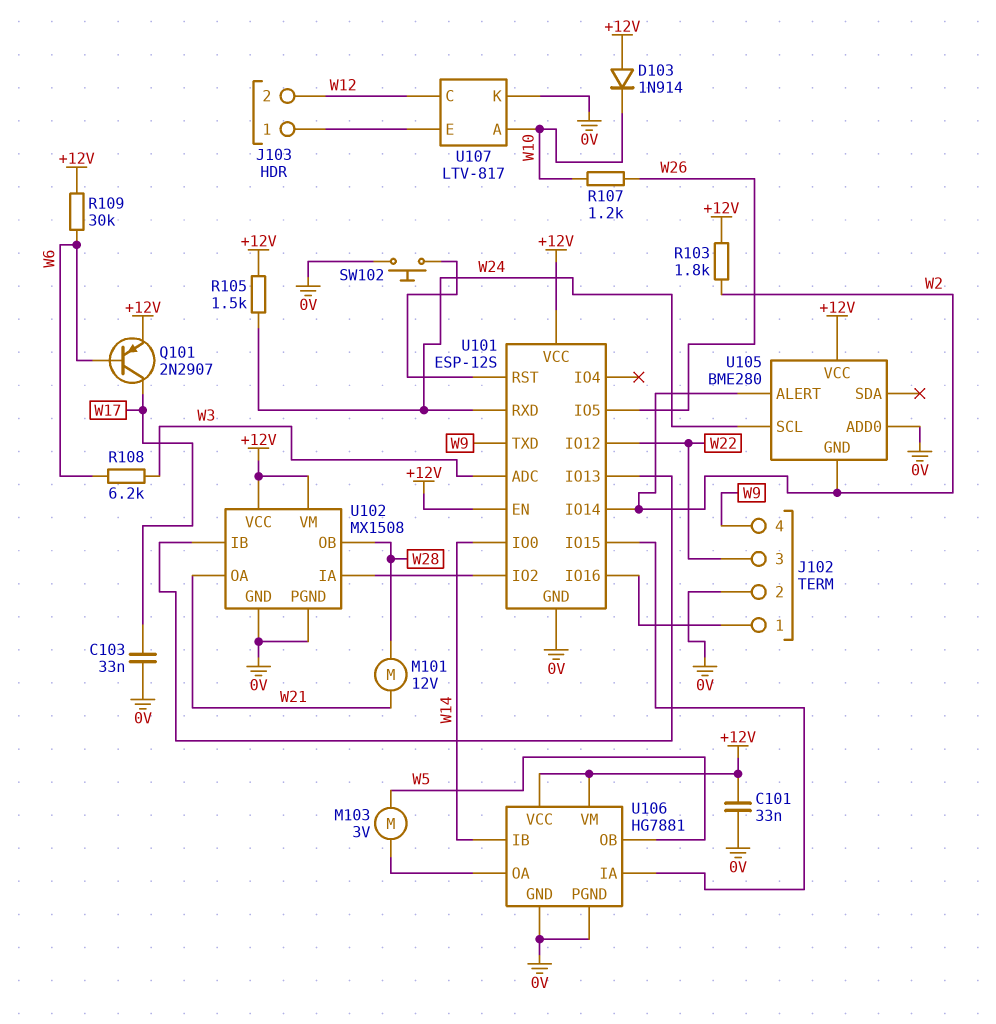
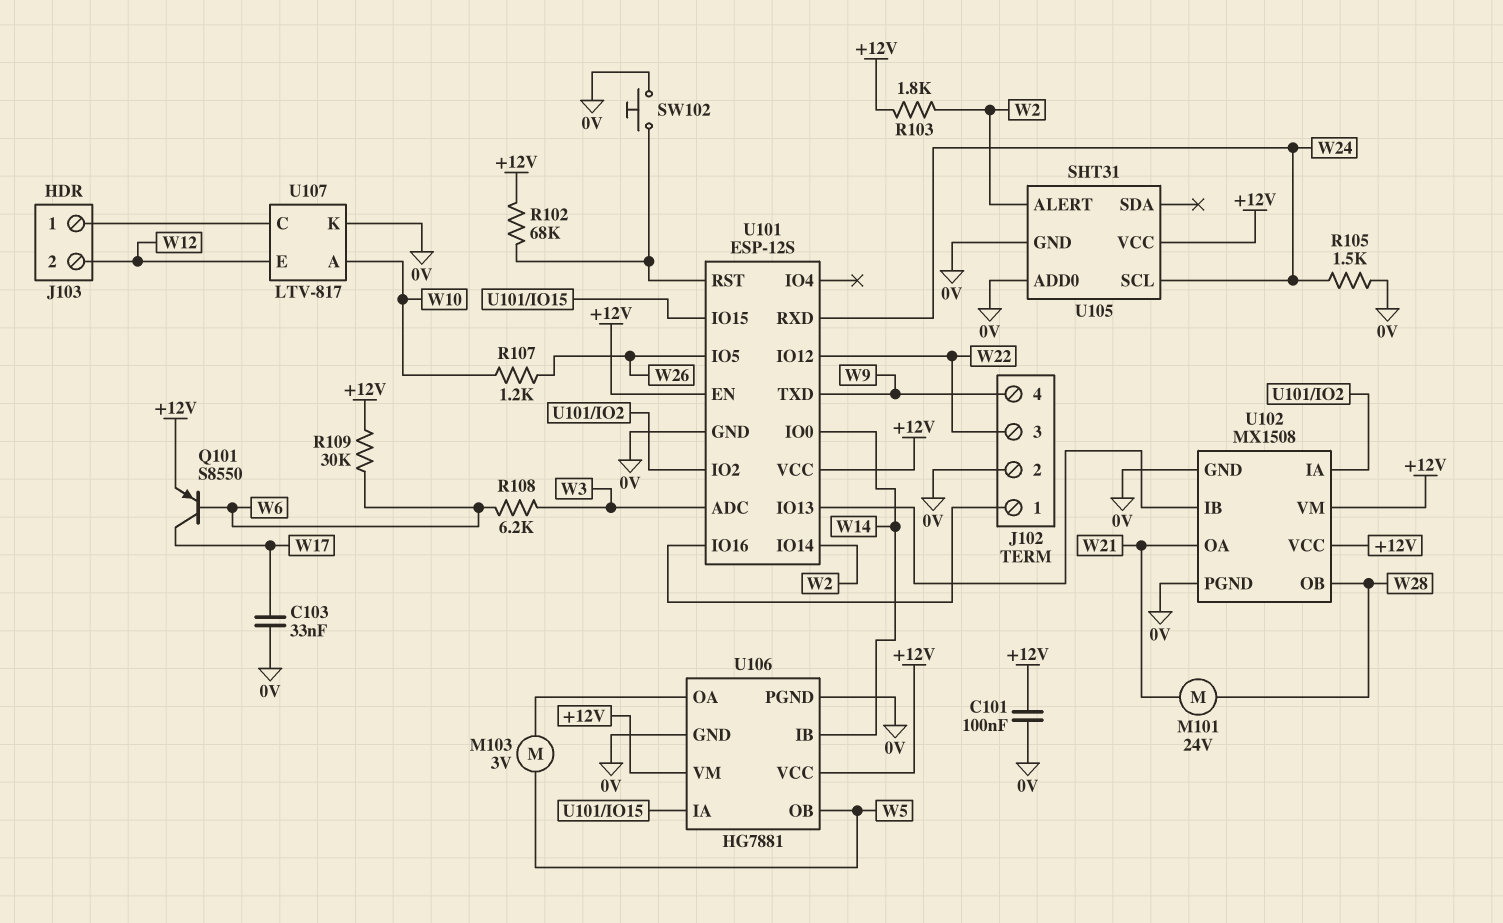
C101: 33nF (+12V, 0V) -> 100nF (+12V, 0V)
D103: diode 1N914 (A +12V, K W10) -> none
M101: motor 12V (W21, W28) -> motor 24V (W21, W28)
Q101: PNP 2N2907 (B W6, C W17, E +12V) -> PNP S8550 (B W6, C W17, E +12V)
R102: none -> 68k (+12V, U101/RST)
R105: 1.5k (+12V, W24) -> 1.5k (0V, W24)
U105: BME280 -> SHT31
U105 pin GND: W2 -> 0V
U107 pin C: W12 -> J103/1
U107 pin E: J103/1 -> W12

